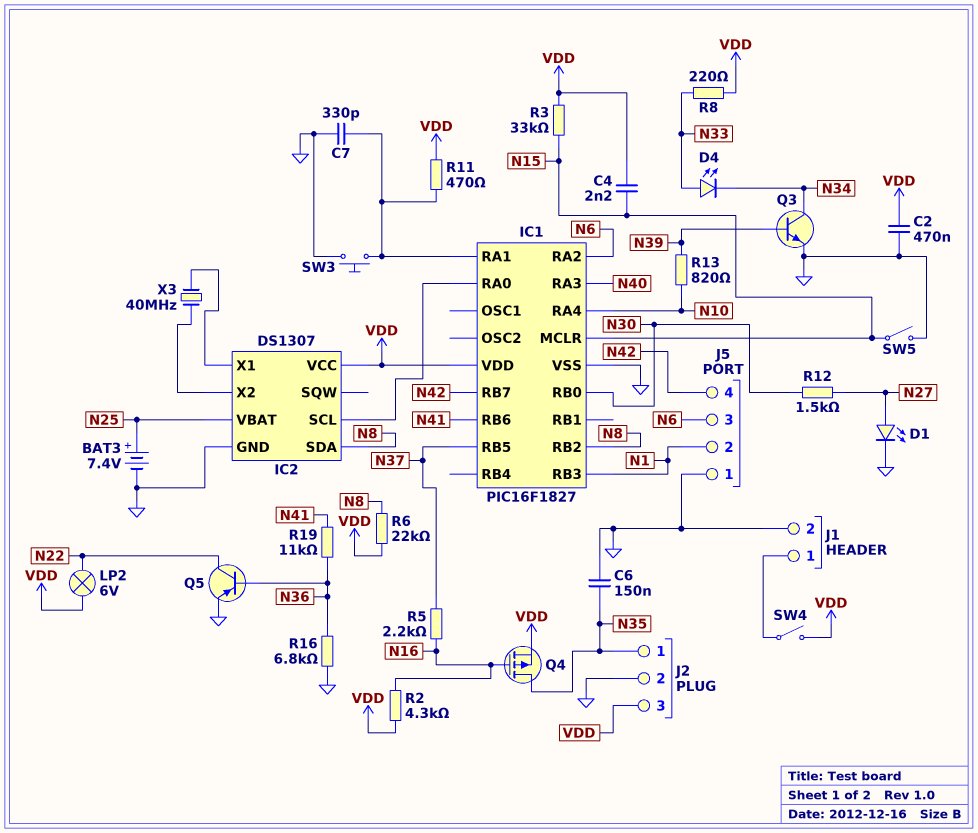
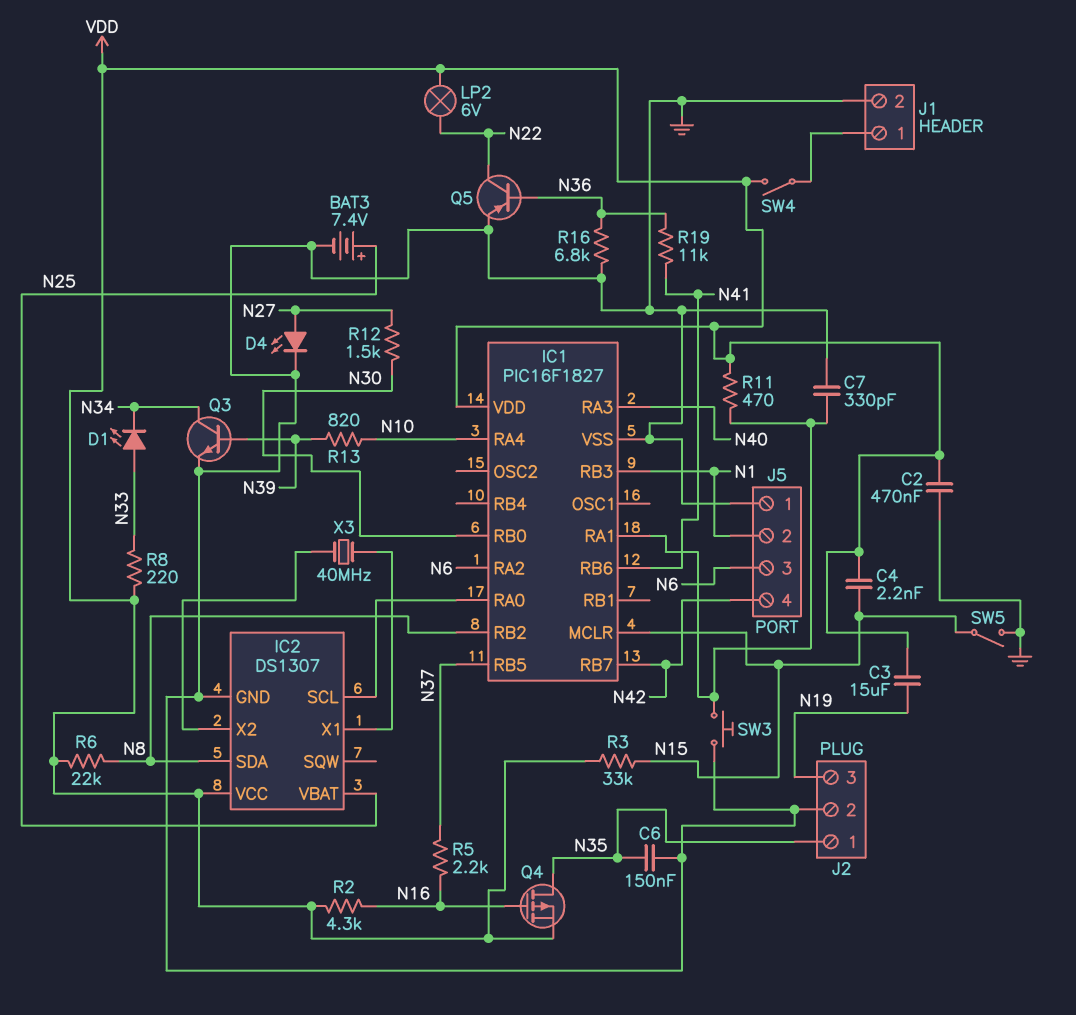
C3: none -> 15uF (N19, VDD)
D1: LED (A N27, K GND) -> LED (A N33, K N34)
D4: LED (A N33, K N34) -> LED (A N27, K GND)
J2 pin 3: VDD -> N19

